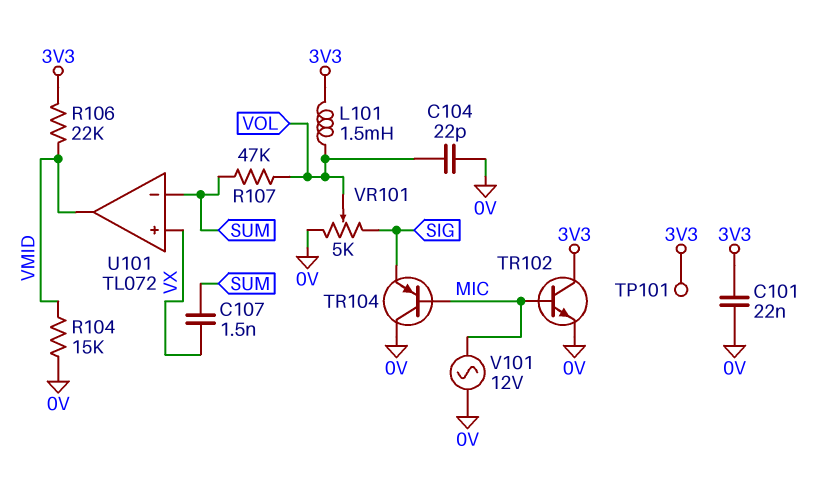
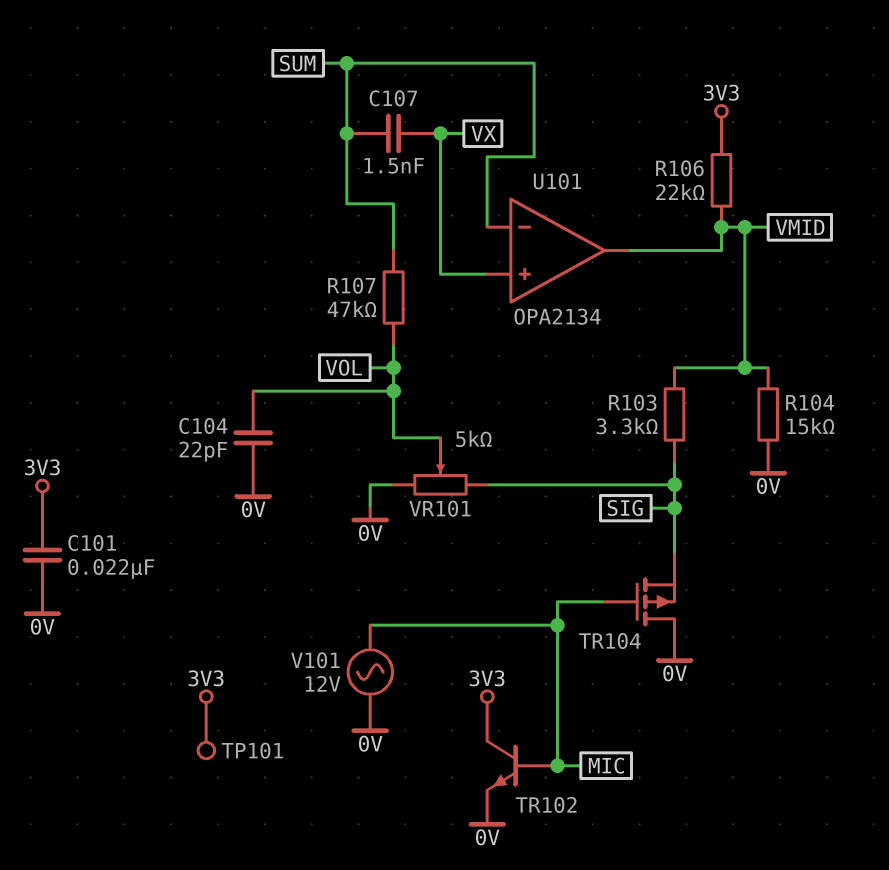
L101: 1.5mH (3V3, VOL) -> none
R103: none -> 3.3k (SIG, VMID)
TR104: PNP (B MIC, C 0V, E SIG) -> PMOS (G MIC, D 0V, S SIG)
U101: TL072 -> OPA2134

